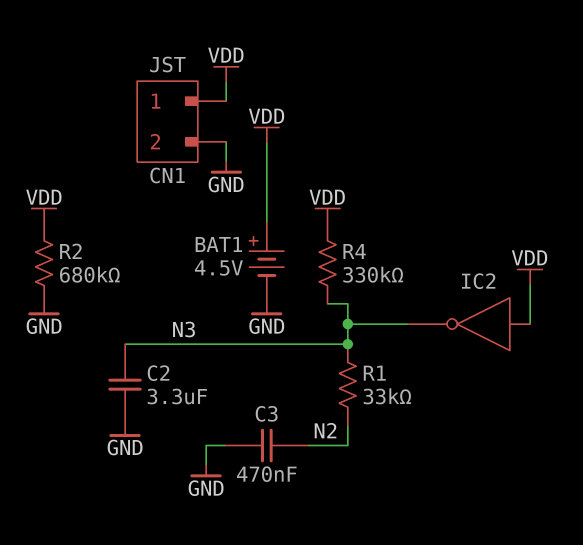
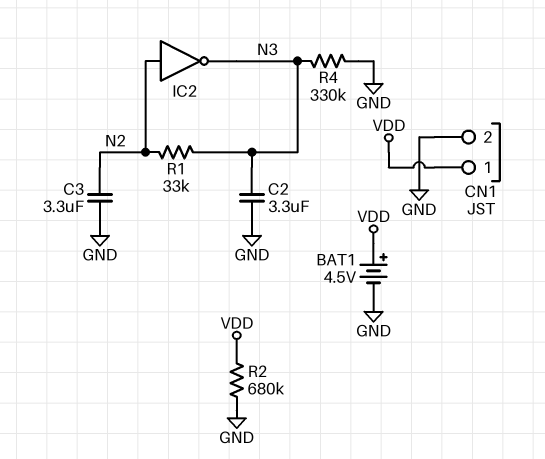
C3: 470nF (GND, N2) -> 3.3uF (GND, N2)
IC2: NOT (in VDD, out N3) -> NOT (in N2, out N3)
R4: 330k (N3, VDD) -> 330k (GND, N3)

